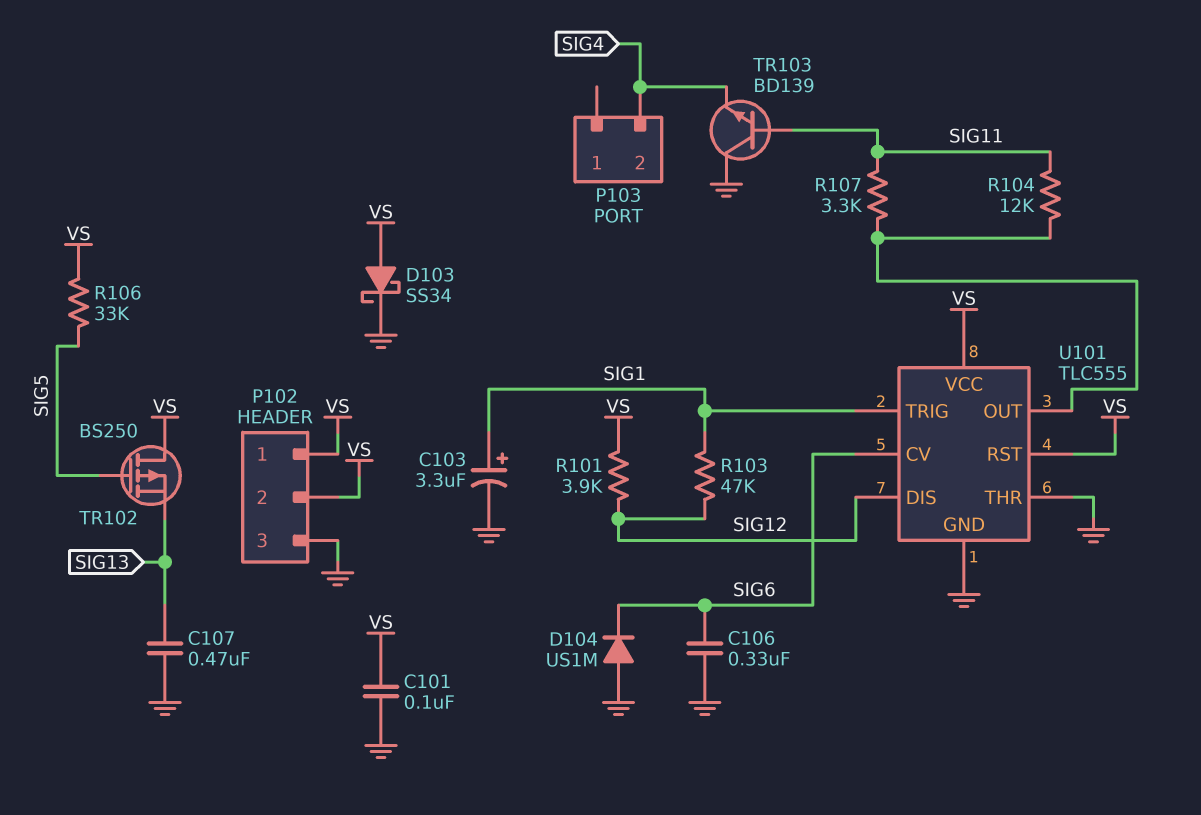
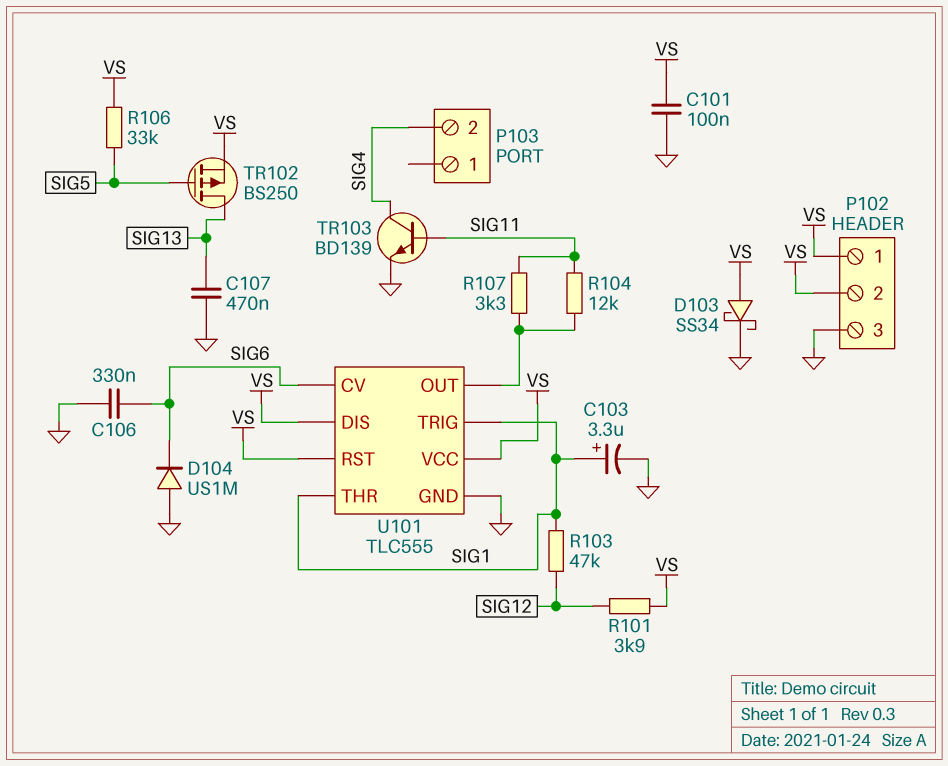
TR102: PMOS BS250 (G SIG5, D VS, S SIG13) -> PMOS BS250 (G SIG5, D SIG13, S VS)
TR103: NPN BD139 (B SIG11, C GND, E SIG4) -> NPN BD139 (B SIG11, C SIG4, E GND)
U101 pin DIS: SIG12 -> VS
U101 pin THR: GND -> SIG1

